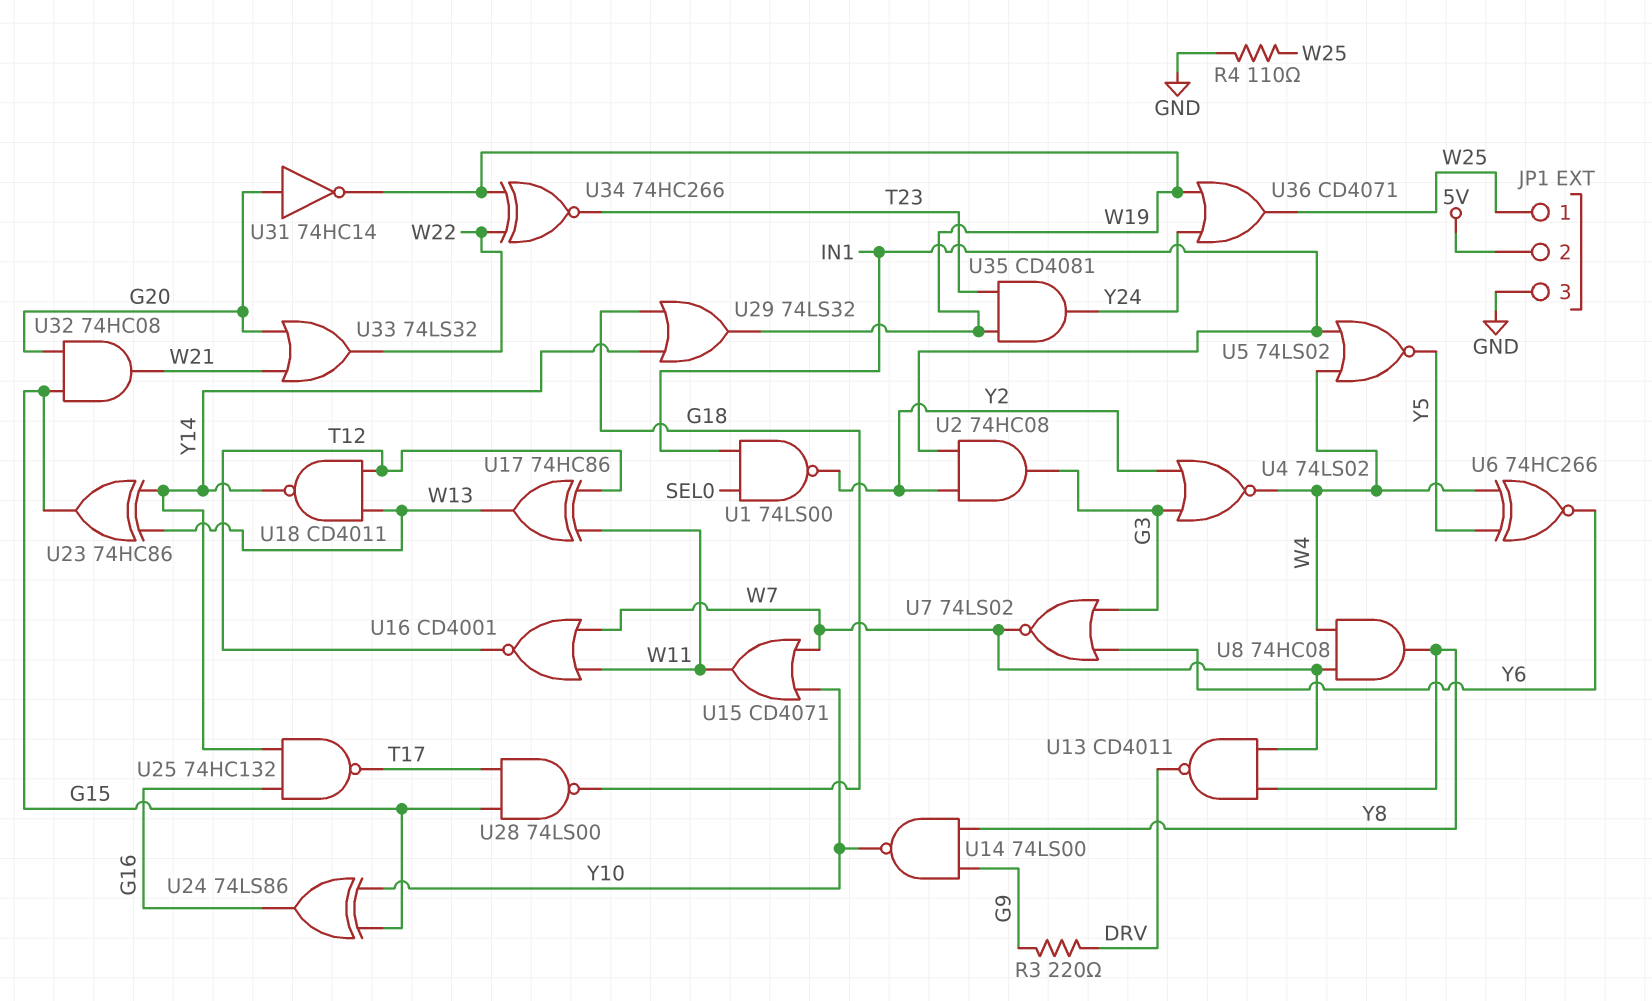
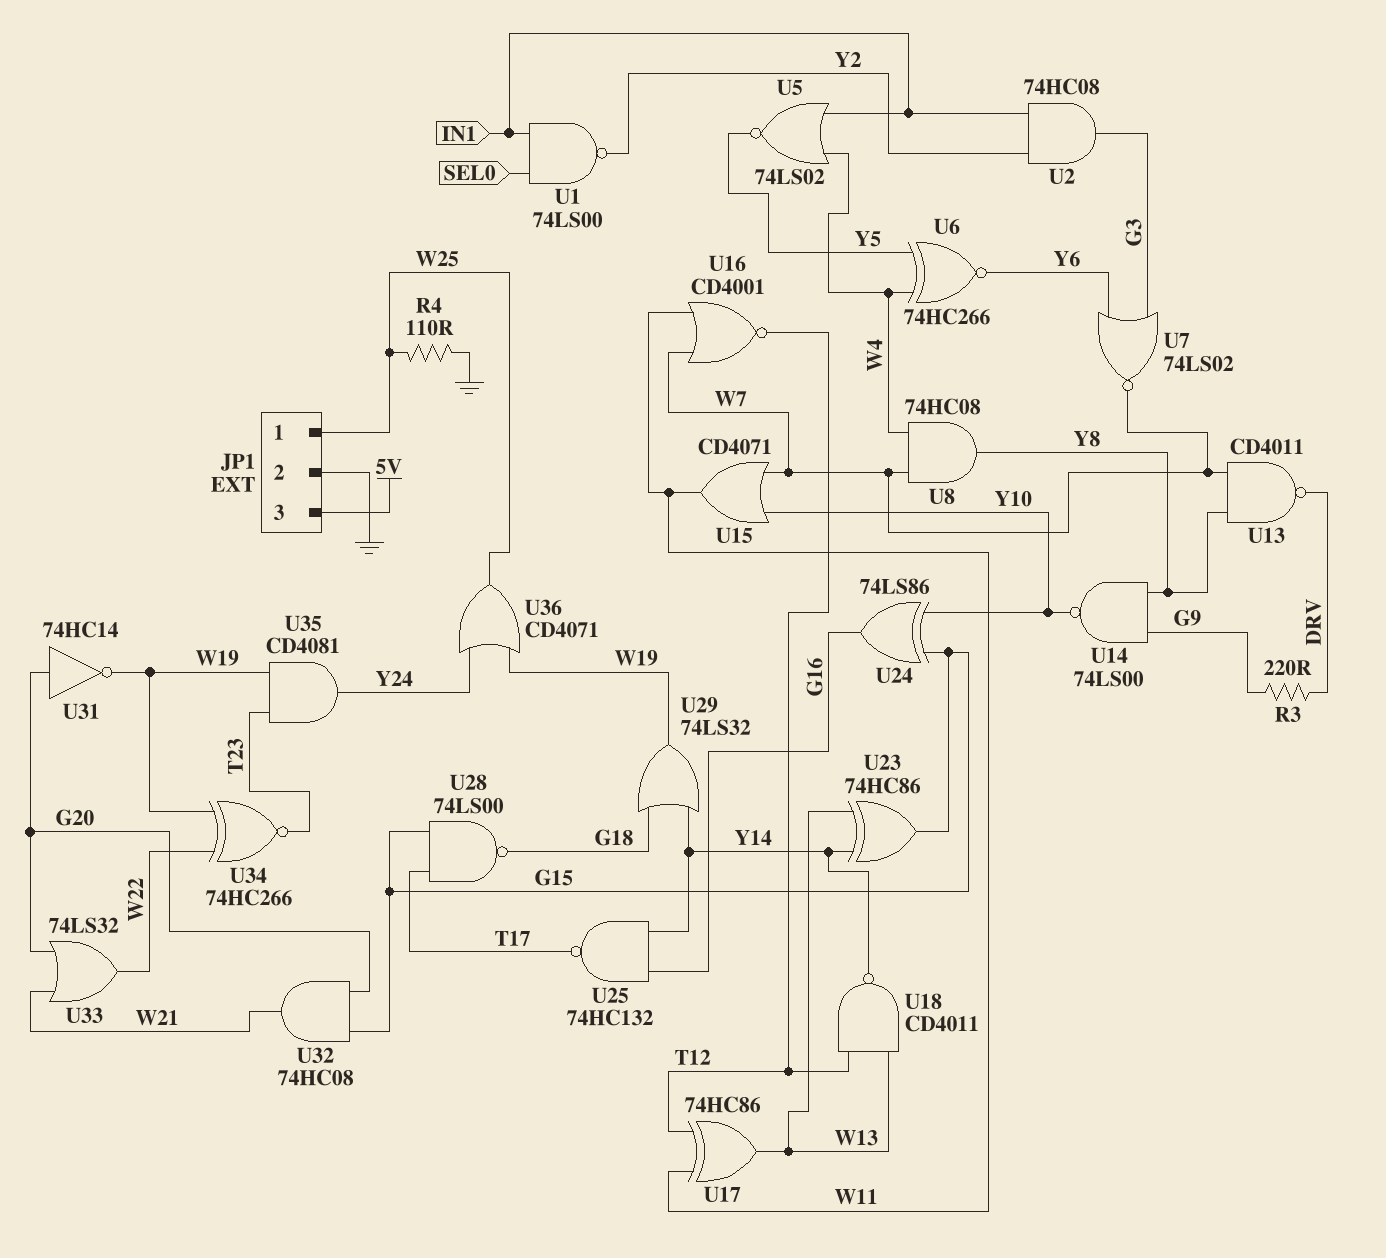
JP1 pin 2: 5V -> GND
JP1 pin 3: GND -> 5V
U4: NOR 74LS02 (in G3, in Y2, out W4) -> none

